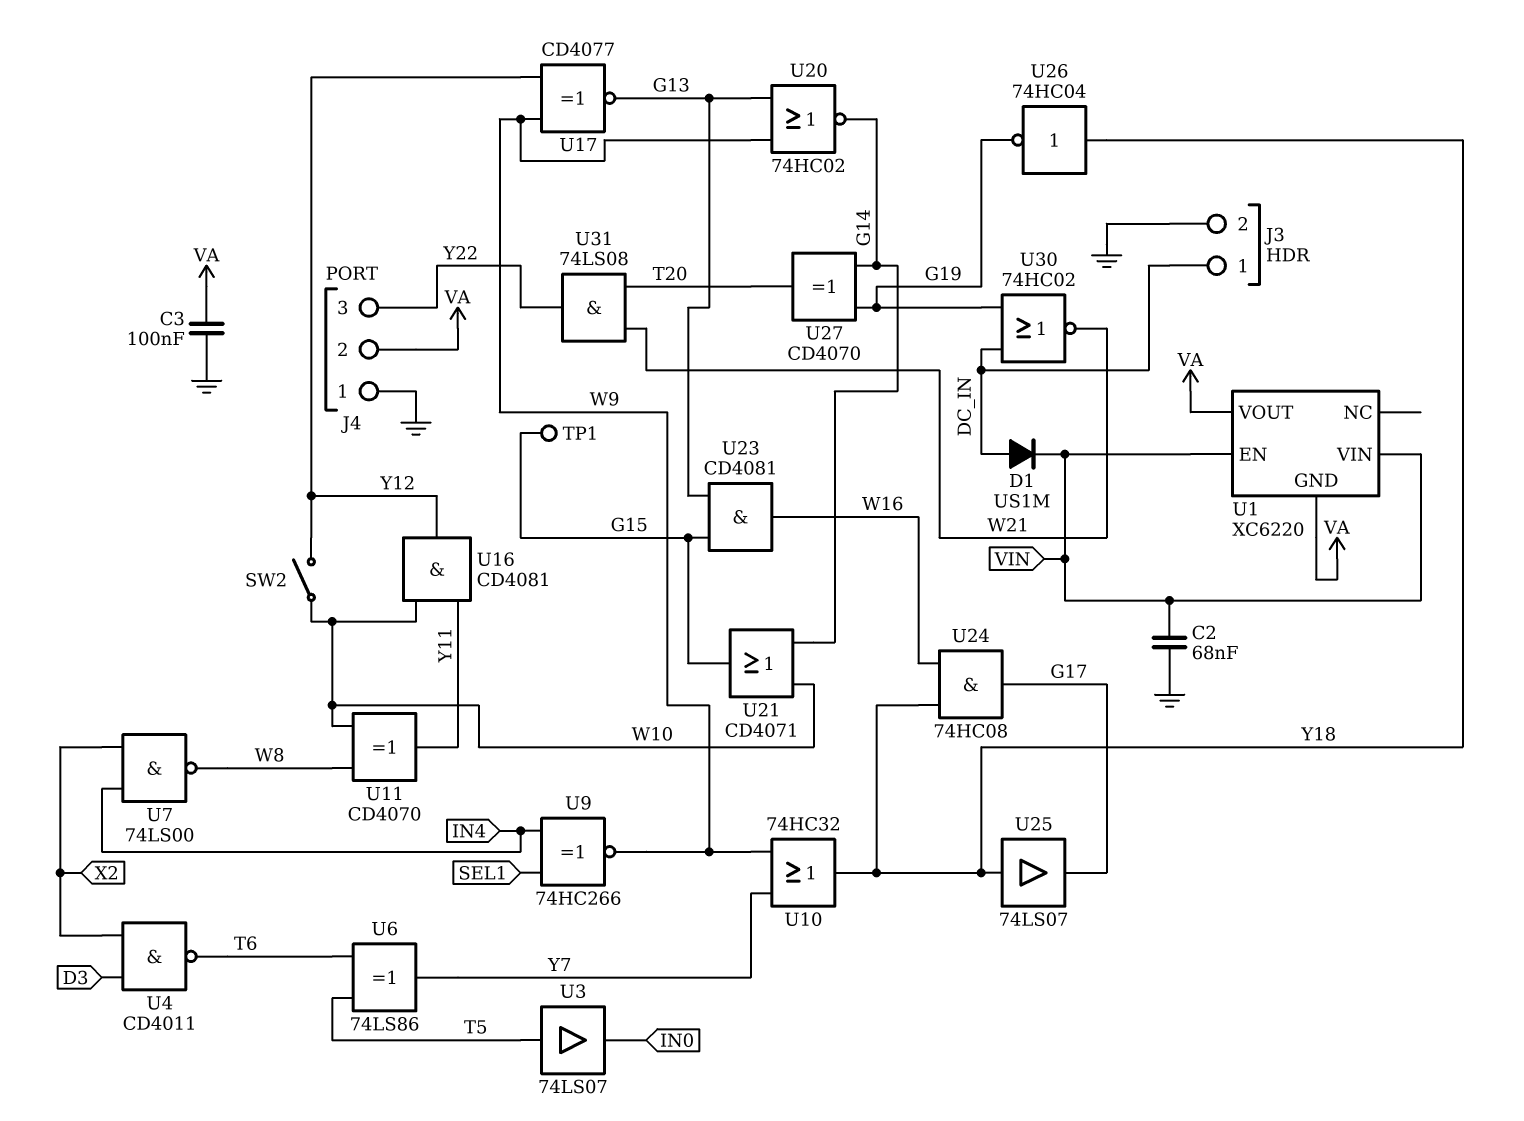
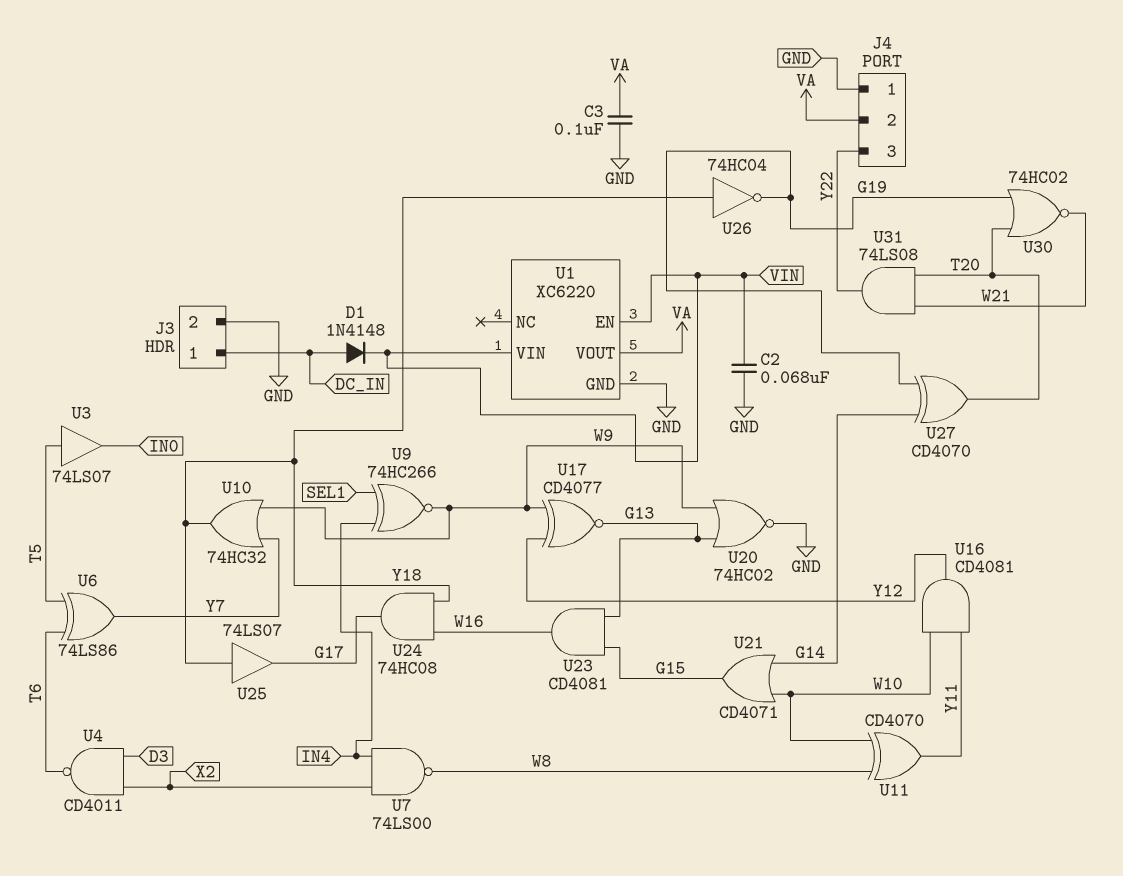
D1: diode US1M (A DC_IN, K VIN) -> diode 1N4148 (A DC_IN, K VIN)
SW2: switch (W10, Y12) -> none
TP1: test point (G15) -> none
U1 pin GND: VA -> GND
U20: NOR 74HC02 (in G13, in W9, out G14) -> NOR 74HC02 (in G13, in W9, out GND)
U30: NOR 74HC02 (in DC_IN, in G19, out W21) -> NOR 74HC02 (in G19, in T20, out W21)

